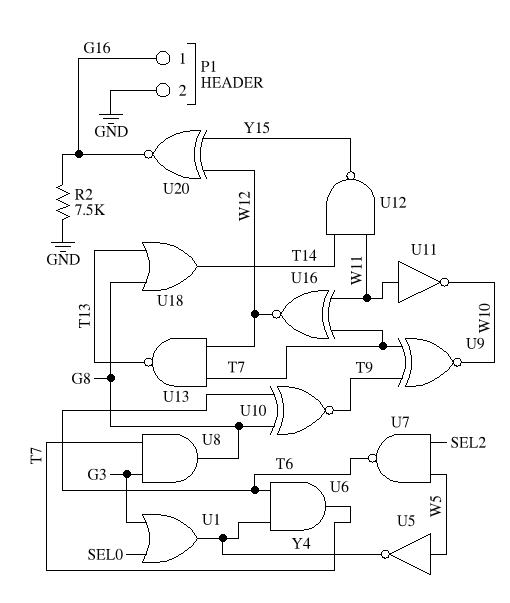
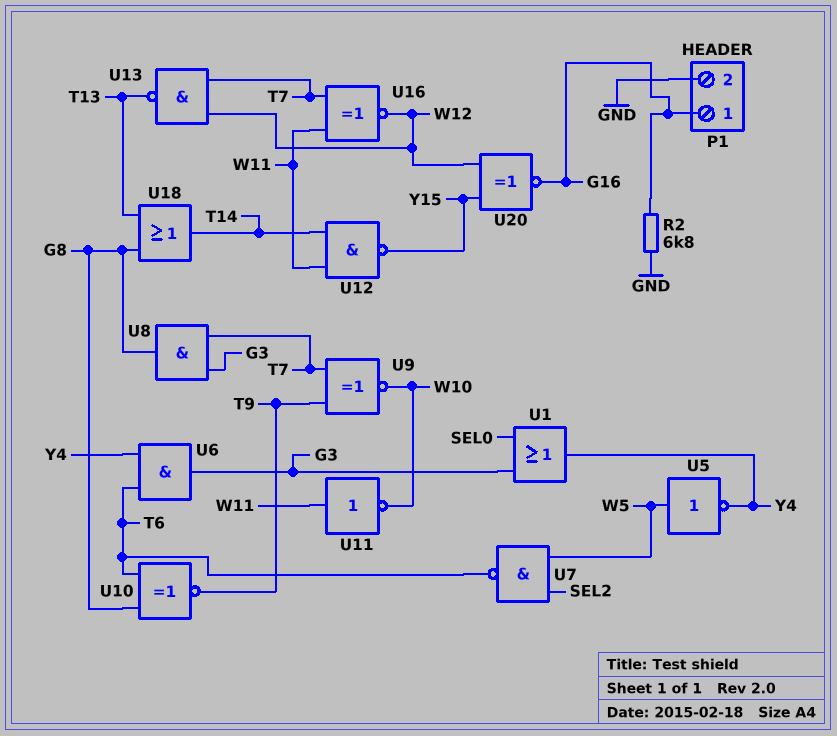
R2: 7.5k (G16, GND) -> 6.8k (G16, GND)
U6: AND (in T6, in Y4, out T7) -> AND (in T6, in Y4, out G3)

